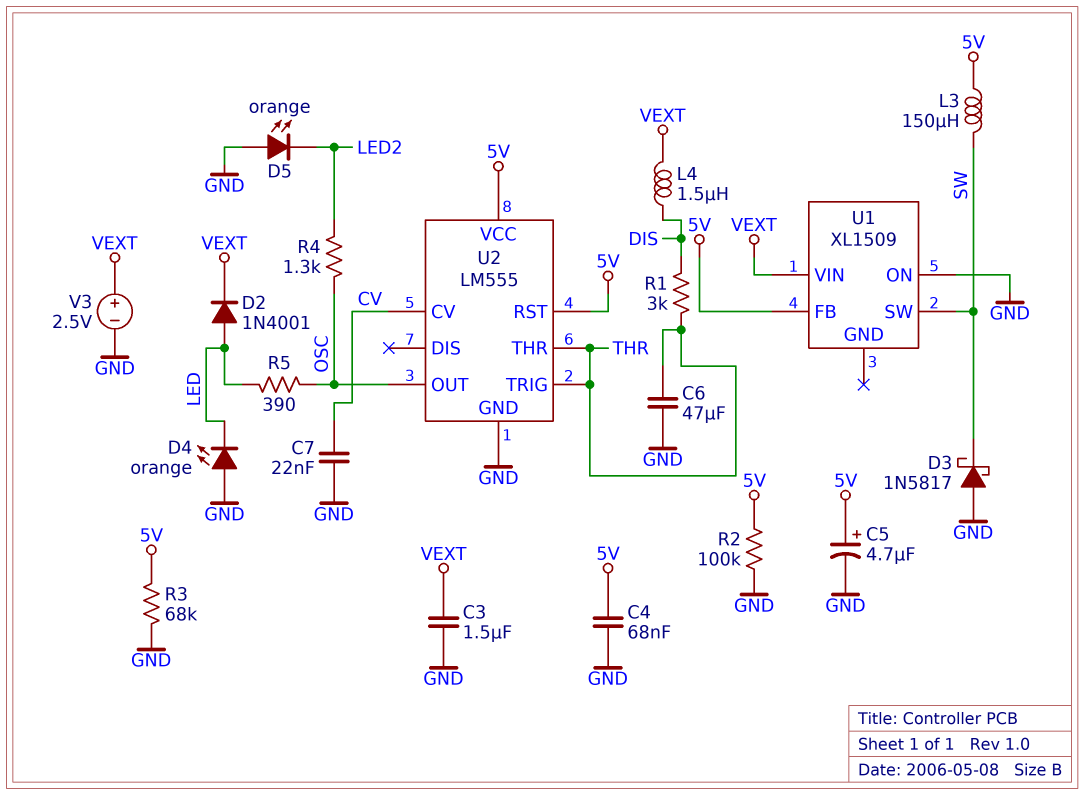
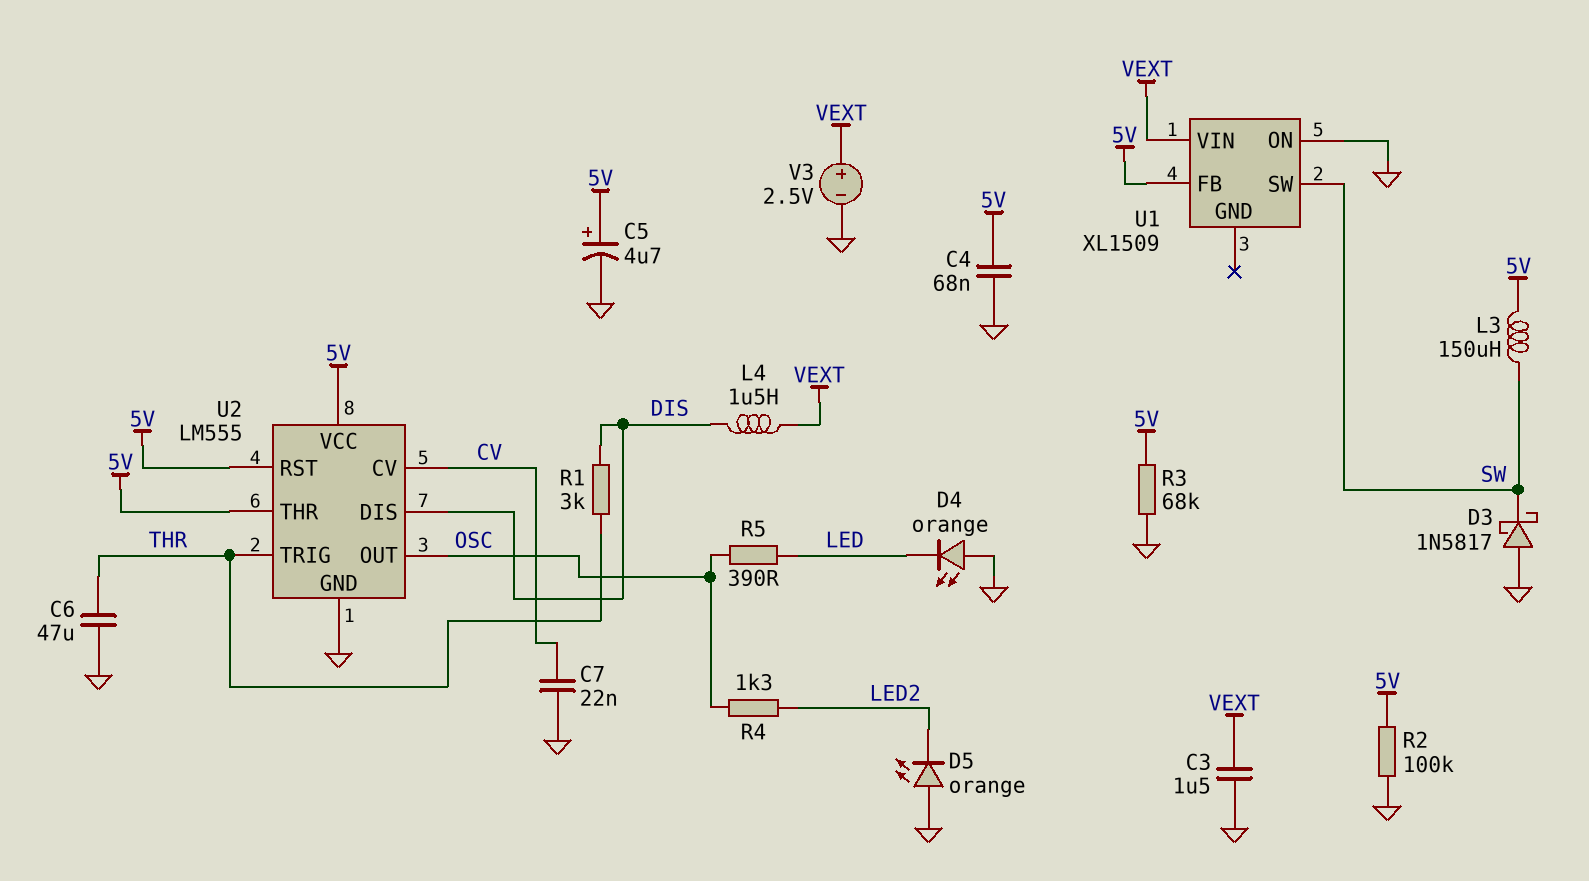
D2: diode 1N4001 (A LED, K VEXT) -> none
U2 pin DIS: none -> DIS
U2 pin THR: THR -> 5V

